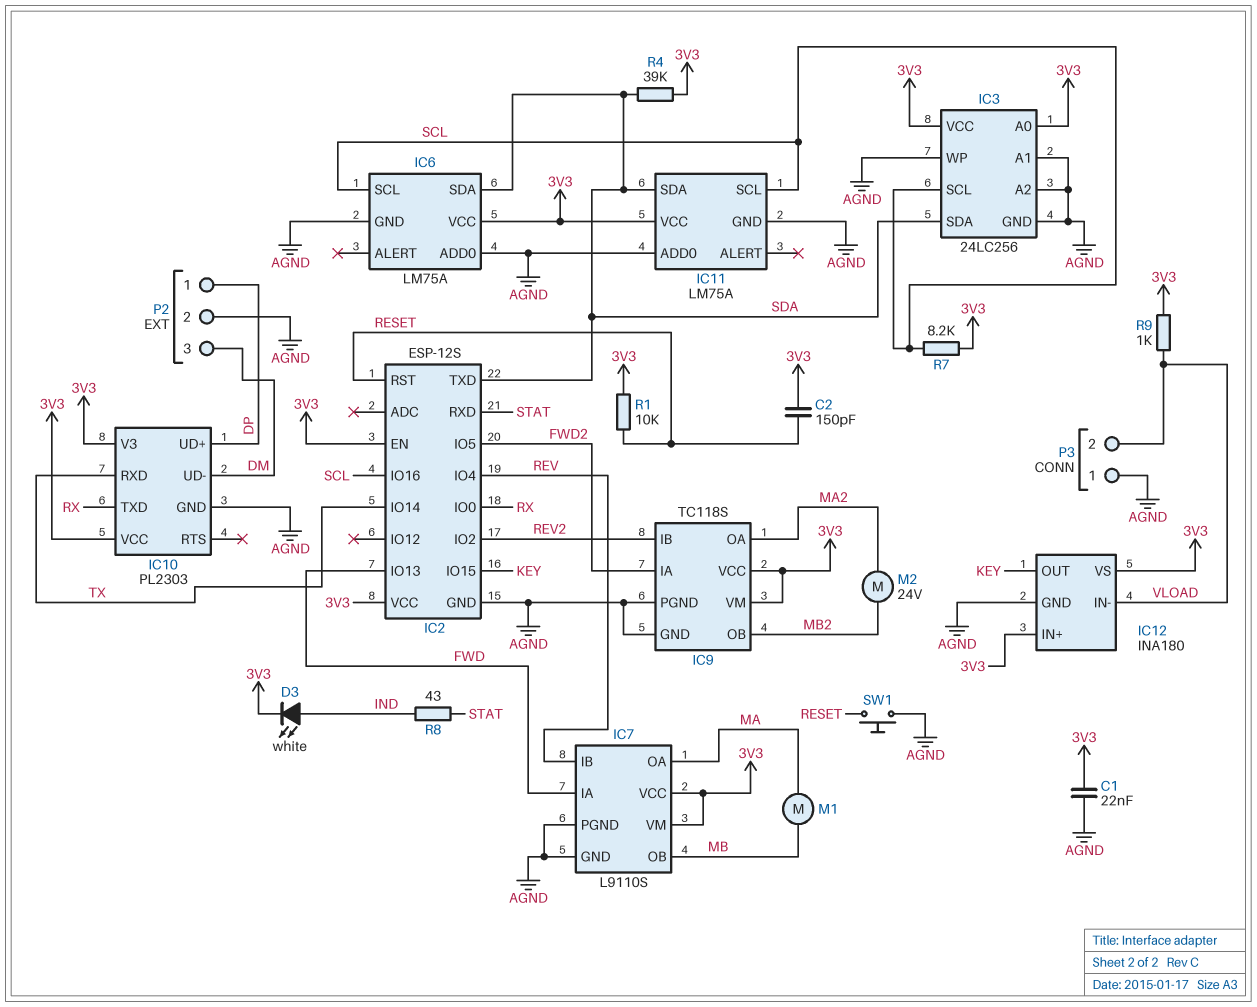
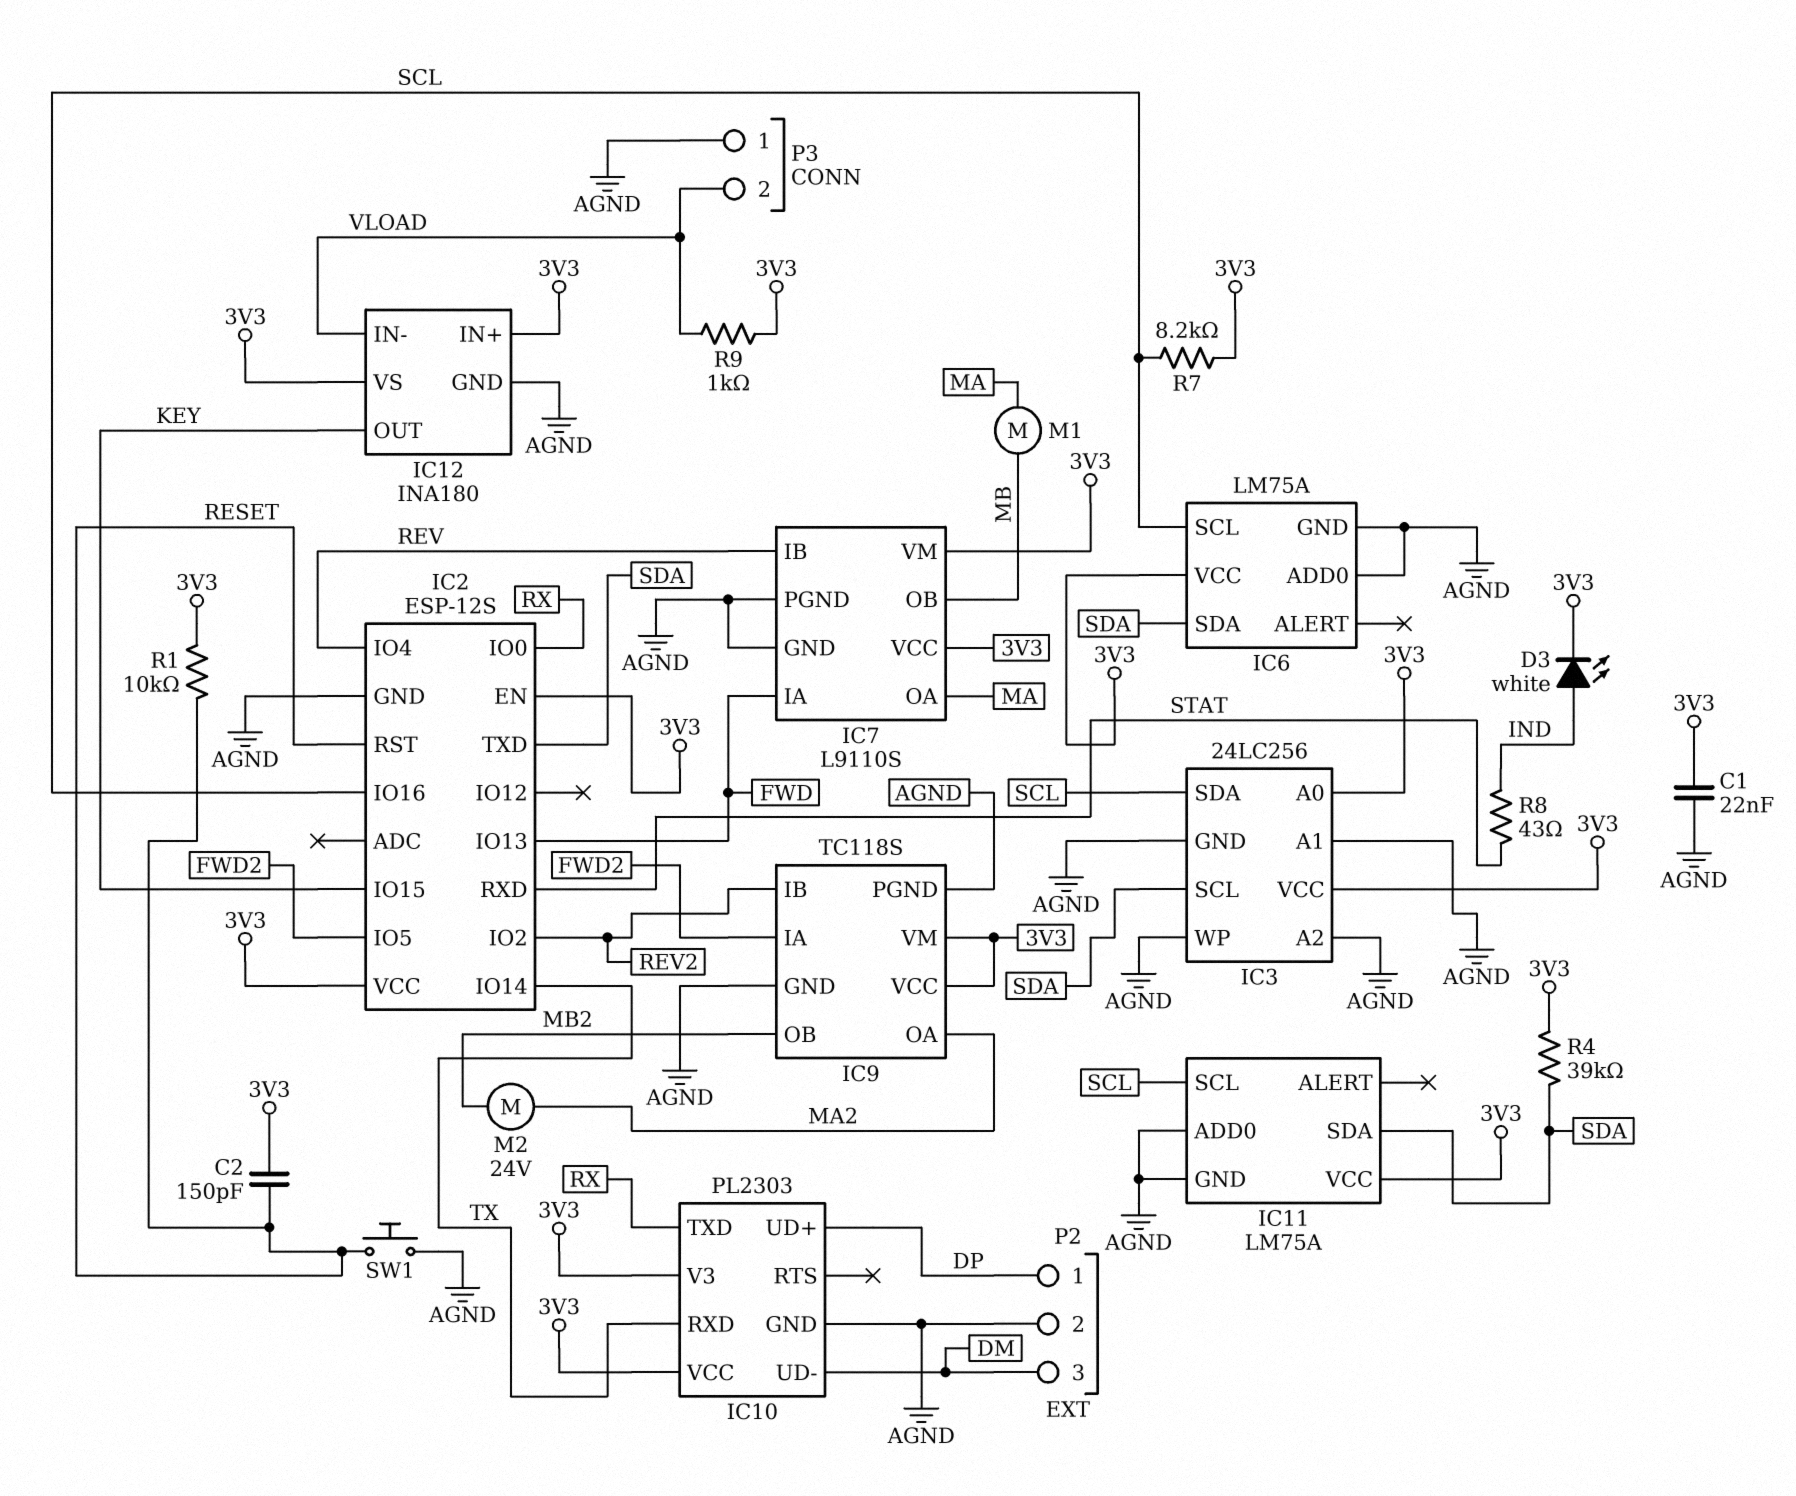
IC3 pin SCL: SCL -> SDA
IC3 pin SDA: SDA -> SCL

